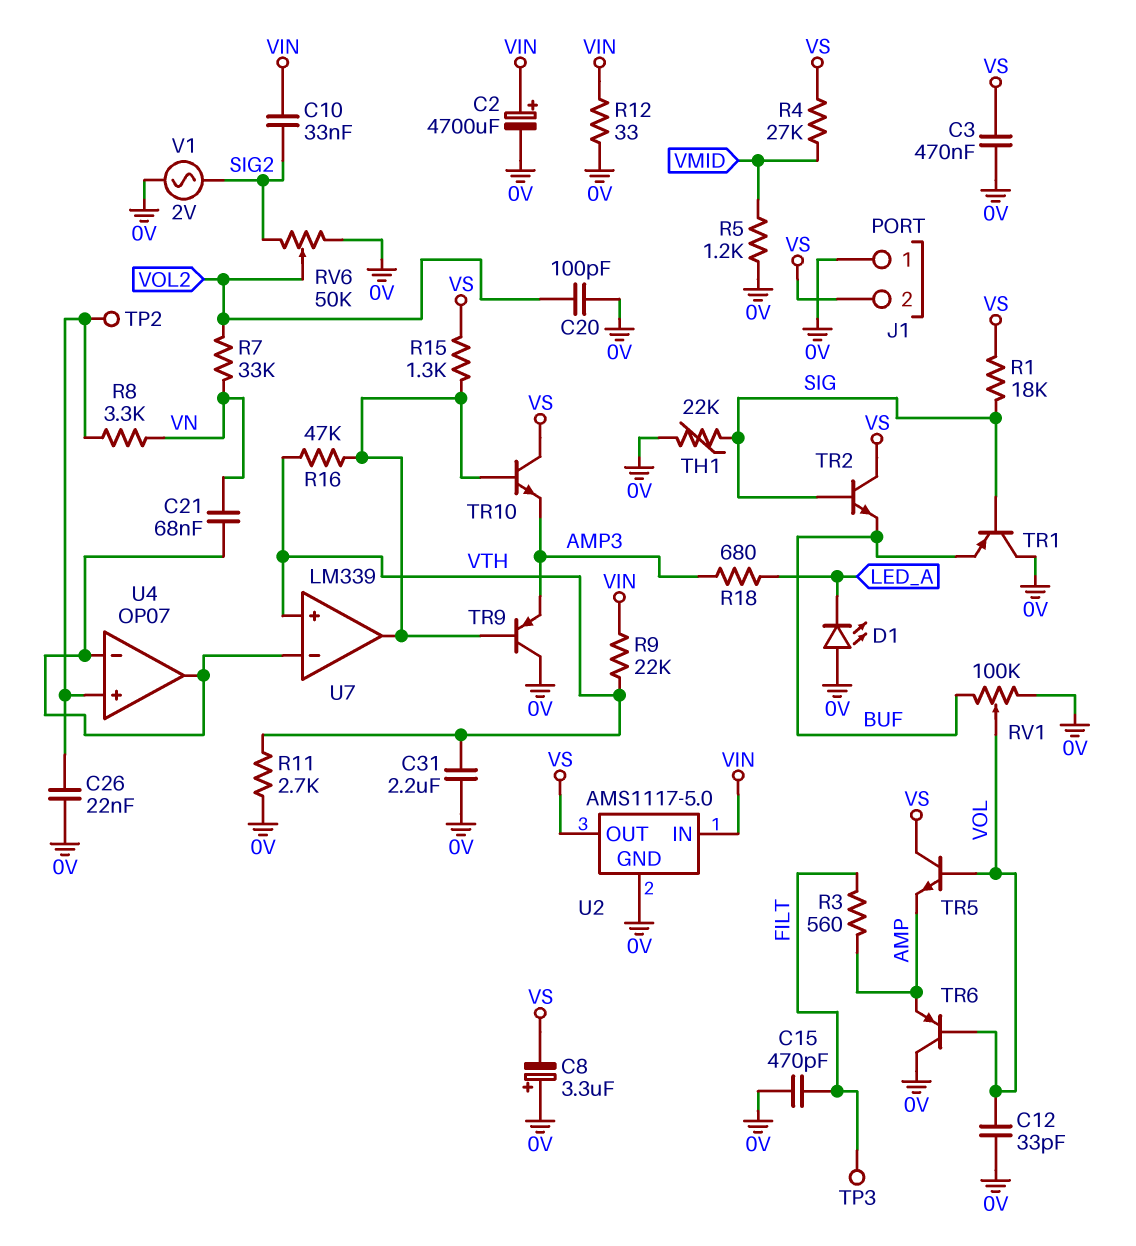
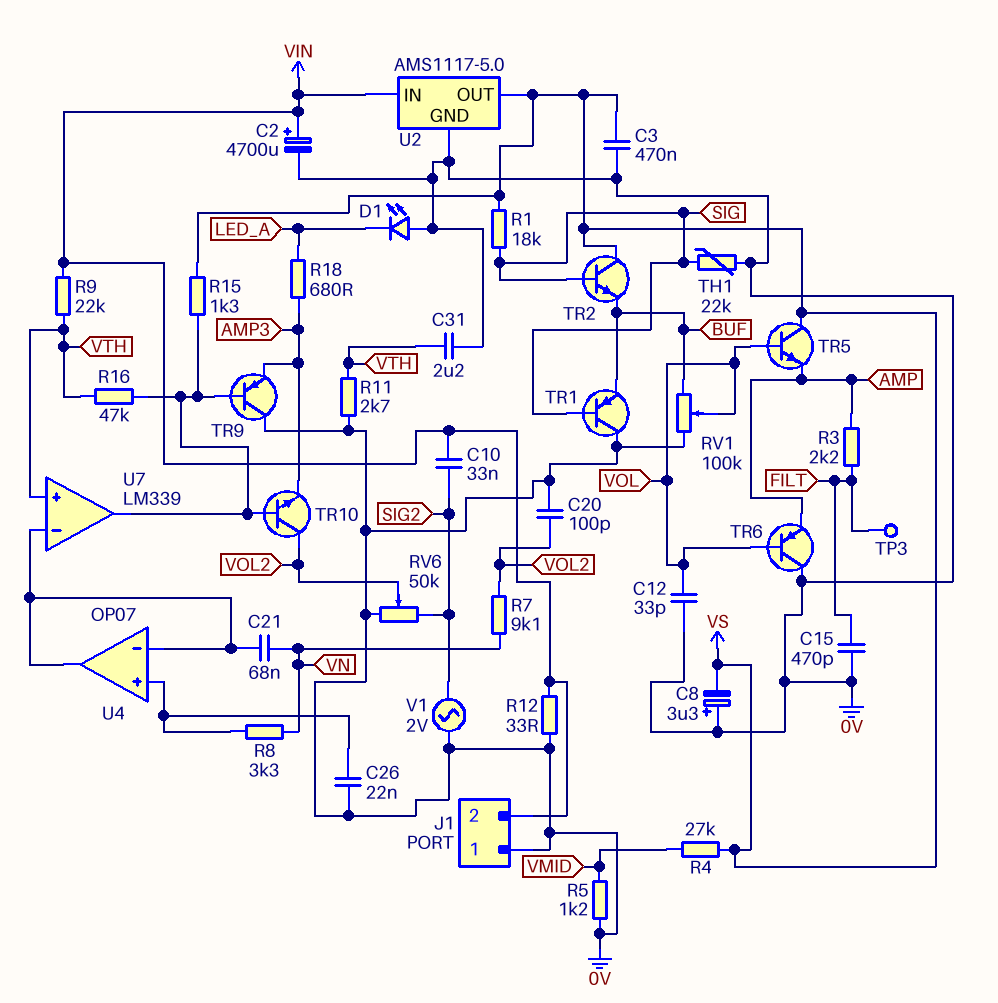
J1 pin 2: VS -> VIN
R3: 560 (AMP, FILT) -> 2.2k (AMP, FILT)
R7: 33k (VN, VOL2) -> 9.1k (VN, VOL2)
TP2: test point (U4/in+) -> none
TR10: NPN (B U7/out, C VS, E AMP3) -> NPN (B U7/out, C VOL2, E AMP3)

